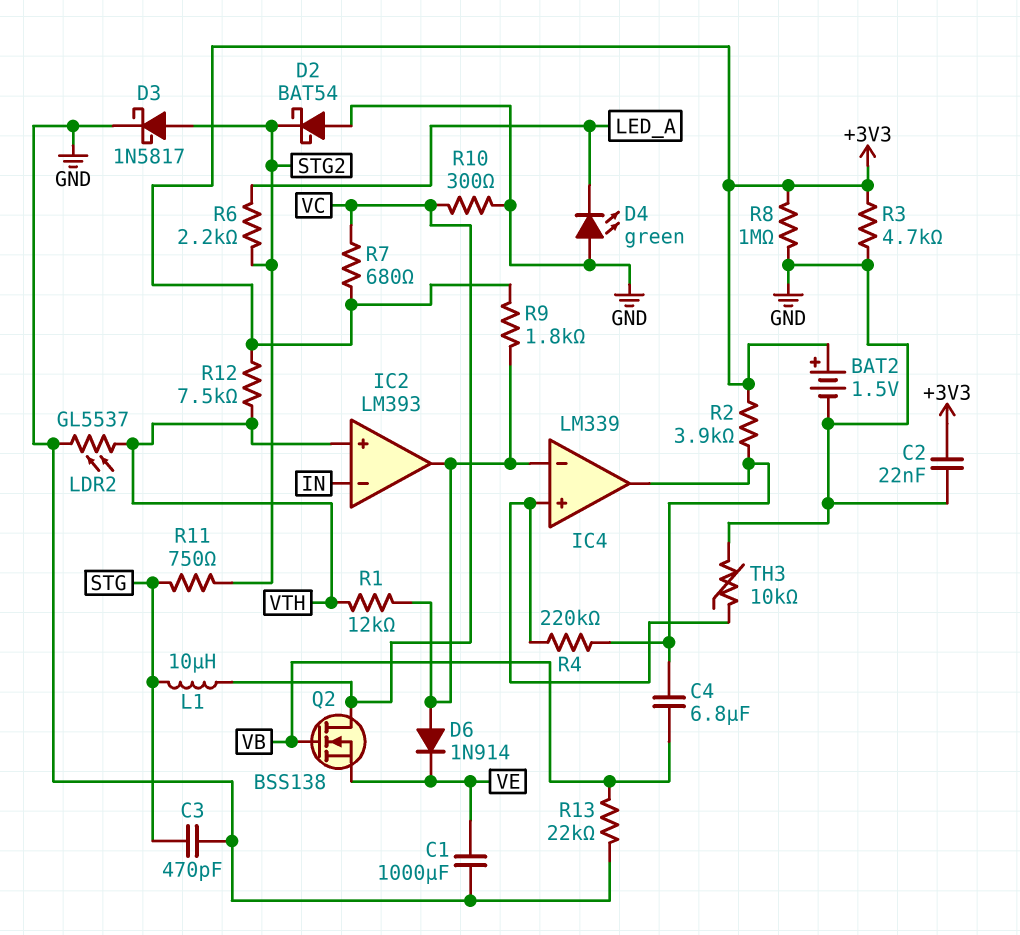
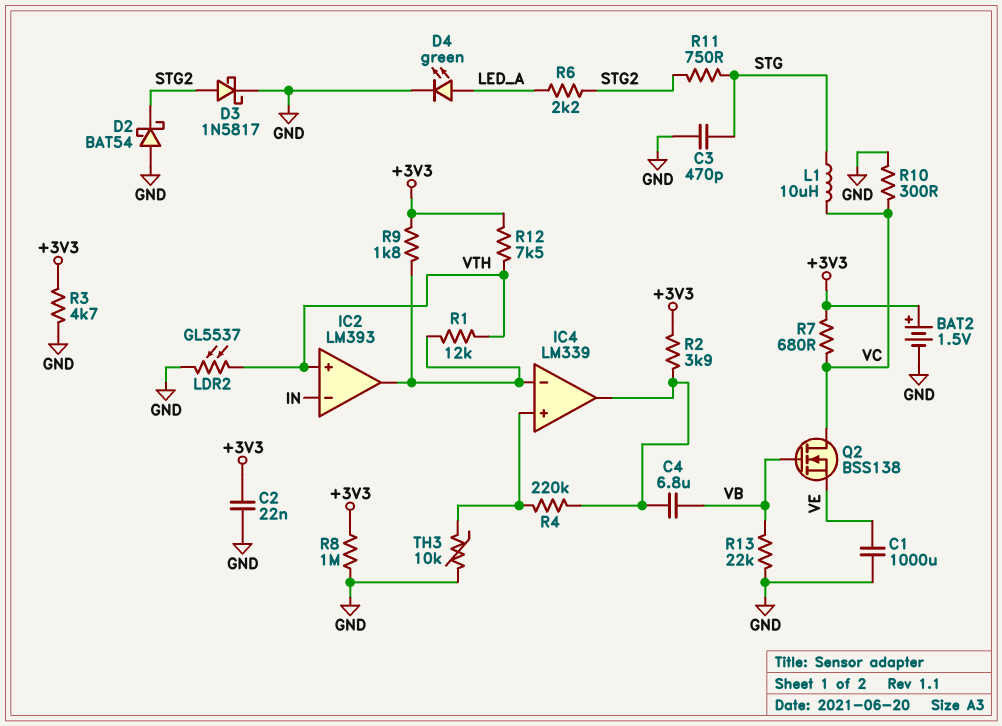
D4: LED green (A GND, K LED_A) -> LED green (A LED_A, K GND)
D6: diode 1N914 (A IC2/out, K VE) -> none

